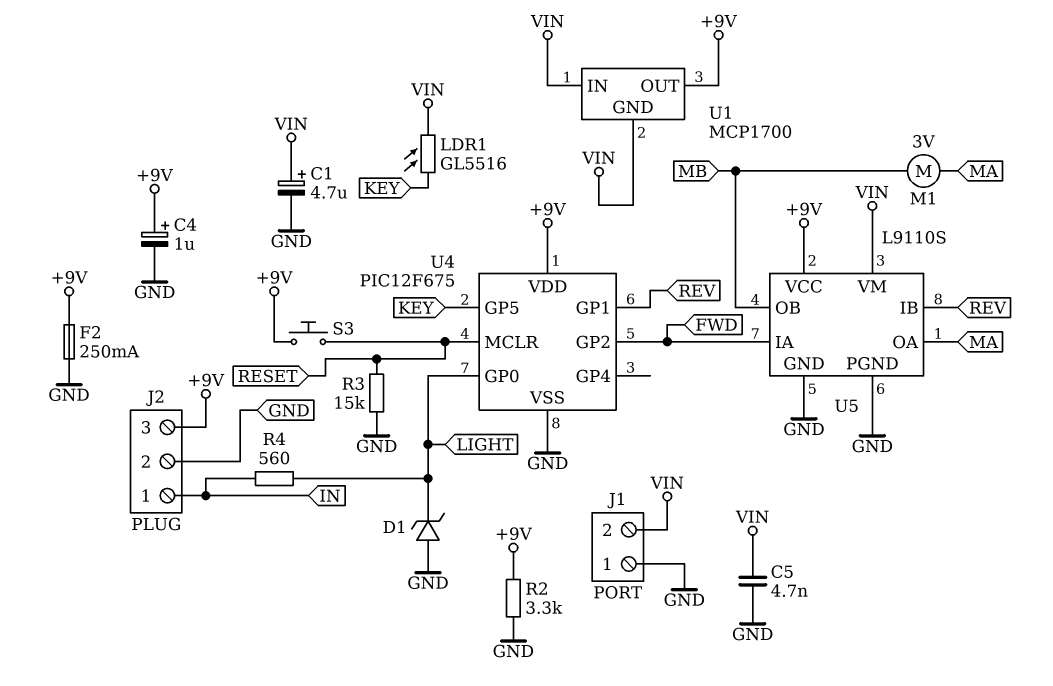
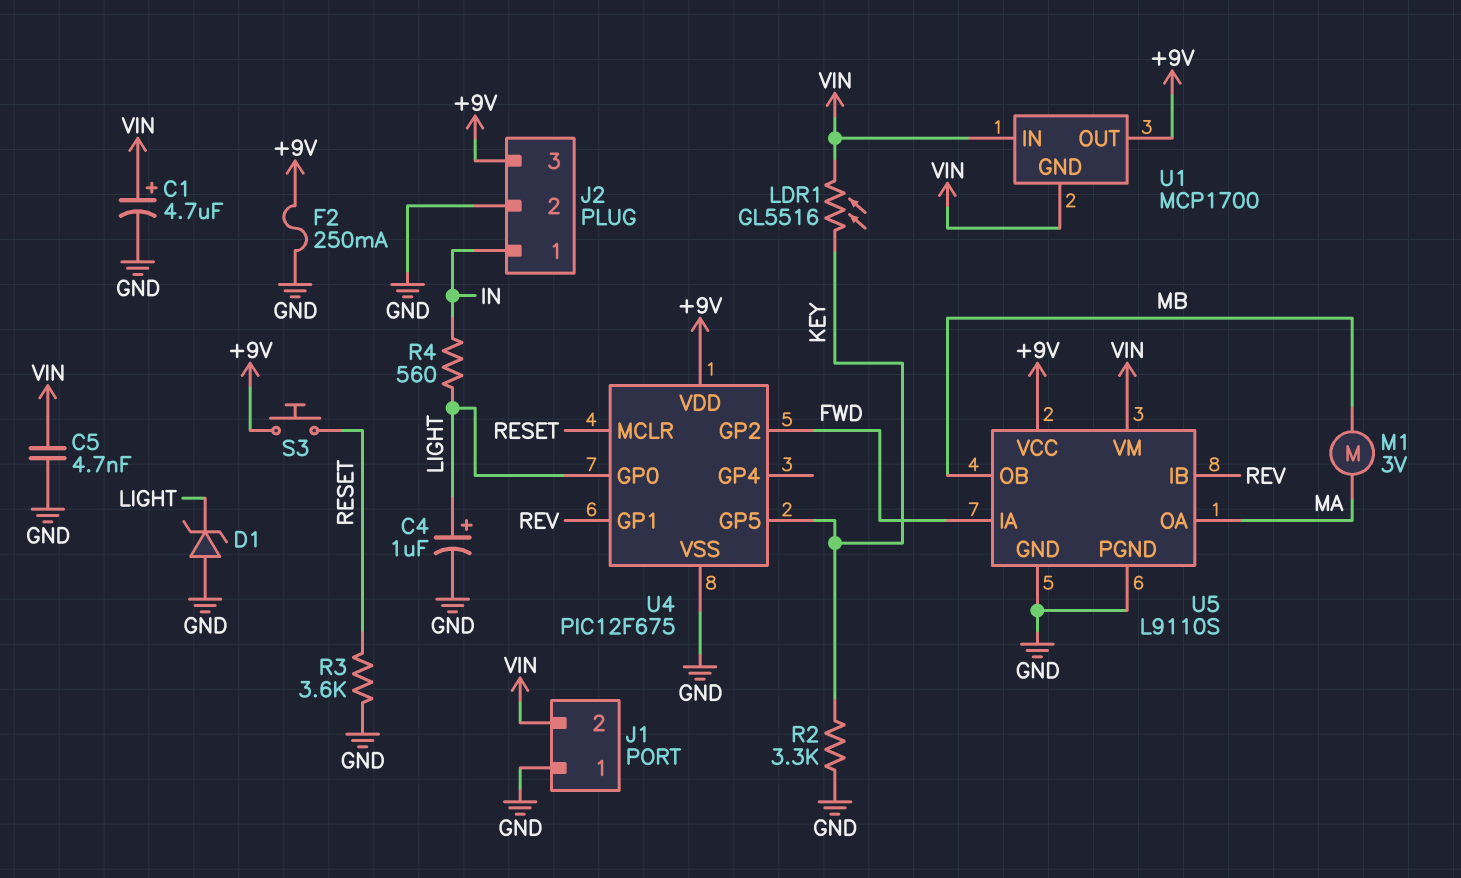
C4: 1uF (plus +9V, minus GND) -> 1uF (plus LIGHT, minus GND)
R2: 3.3k (+9V, GND) -> 3.3k (GND, KEY)
R3: 15k (GND, RESET) -> 3.6k (GND, RESET)

